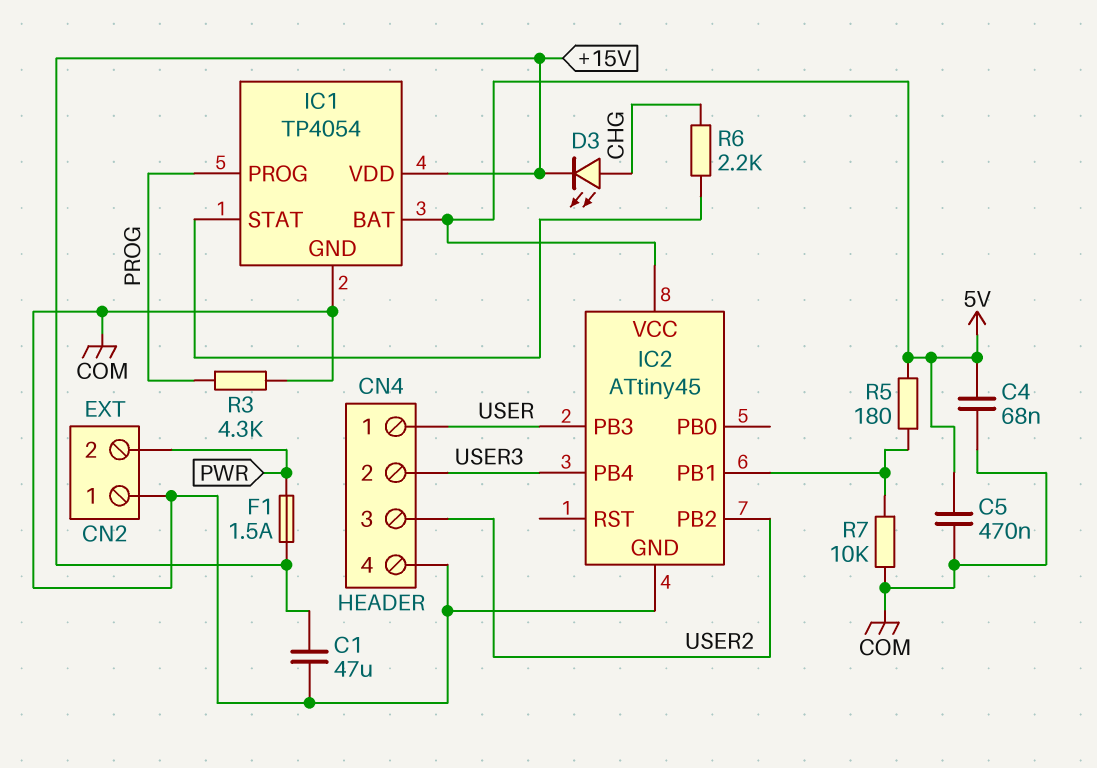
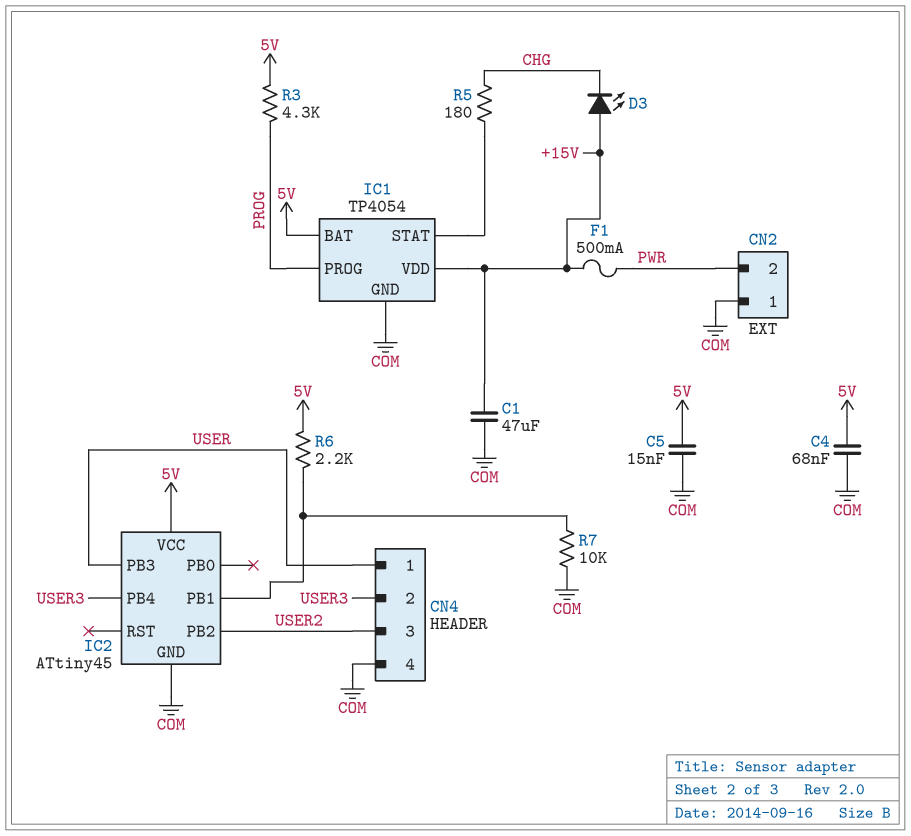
C5: 470nF (5V, COM) -> 15nF (5V, COM)
D3: LED (A CHG, K +15V) -> LED (A +15V, K CHG)
F1: 1.5A (+15V, PWR) -> 500mA (+15V, PWR)
R3: 4.3k (COM, PROG) -> 4.3k (5V, PROG)
R5: 180 (5V, IC2/PB1) -> 180 (CHG, IC1/STAT)
R6: 2.2k (CHG, IC1/STAT) -> 2.2k (5V, IC2/PB1)

